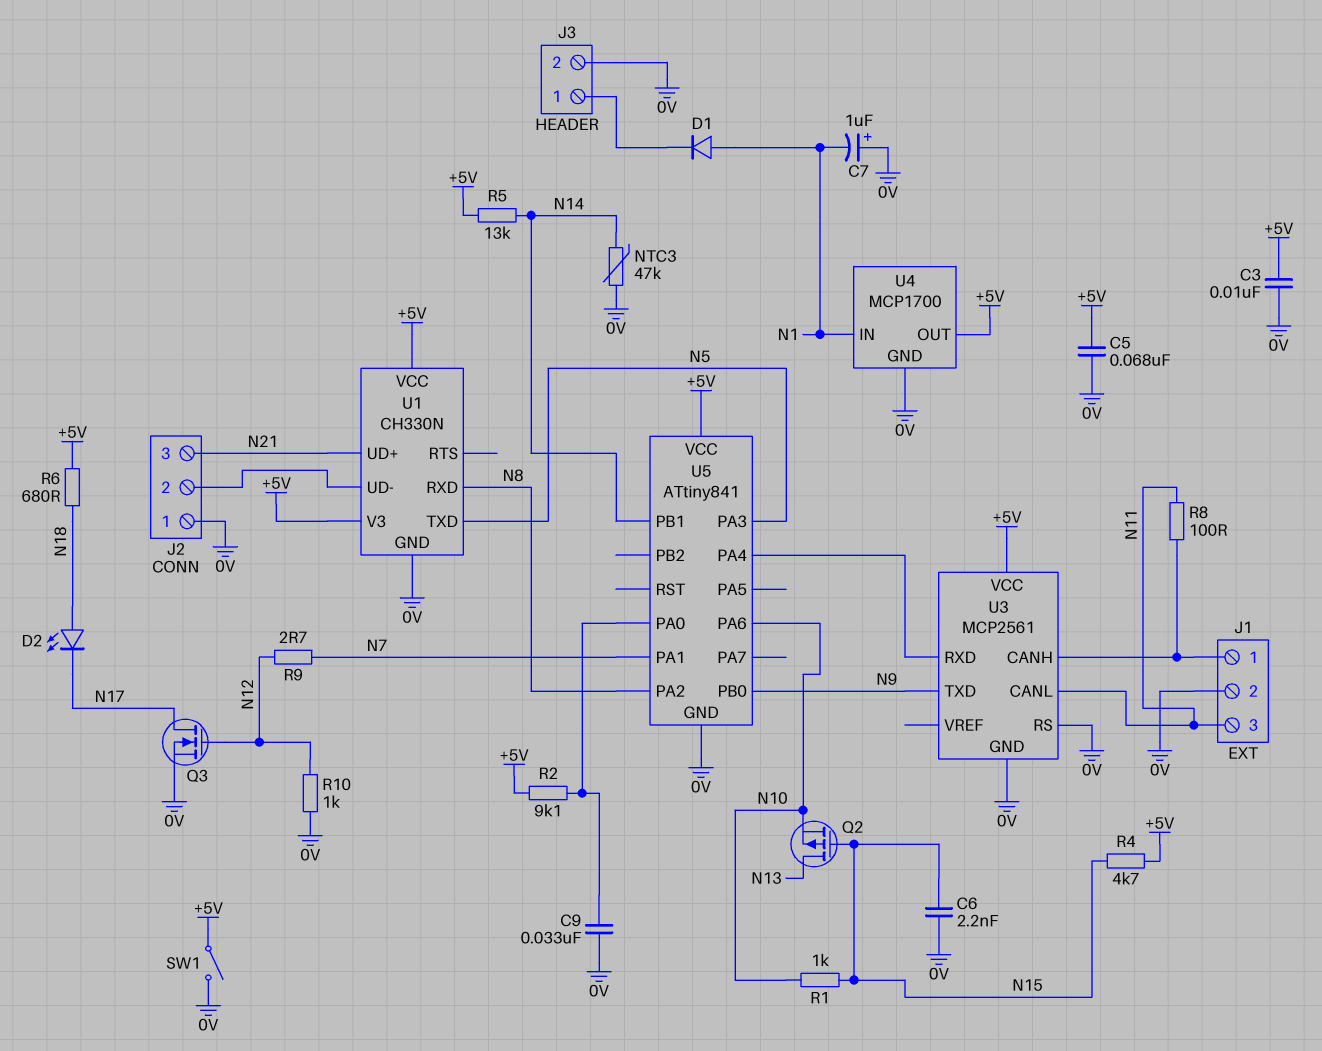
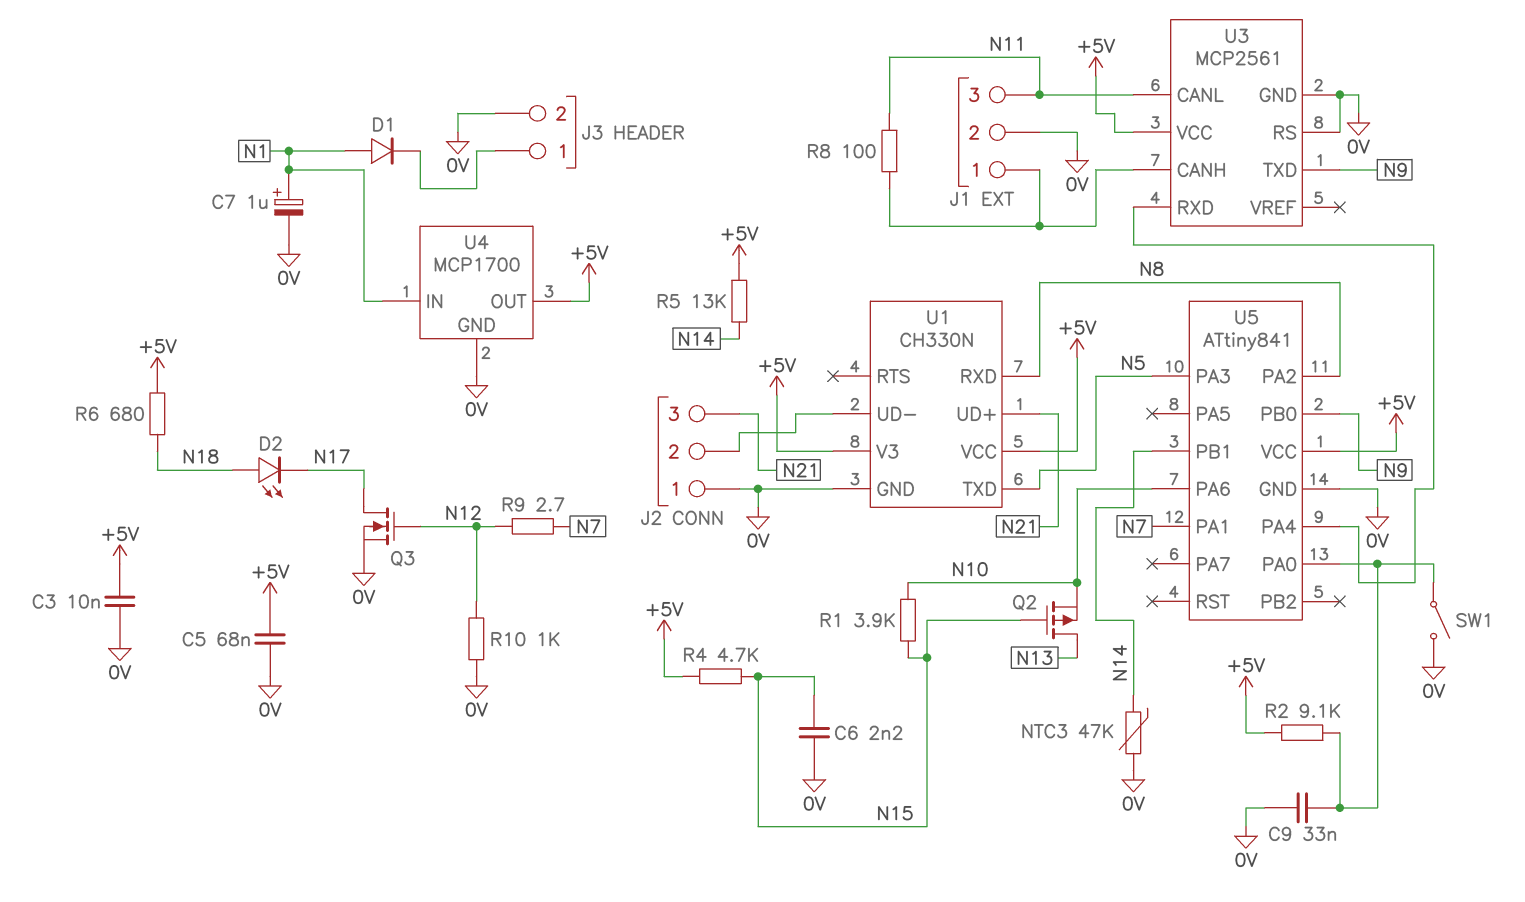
C7: 1uF (plus 0V, minus N1) -> 1uF (plus N1, minus 0V)
R1: 1k (N10, N15) -> 3.9k (N10, N15)
SW1: switch (+5V, 0V) -> switch (0V, U5/PA0)

